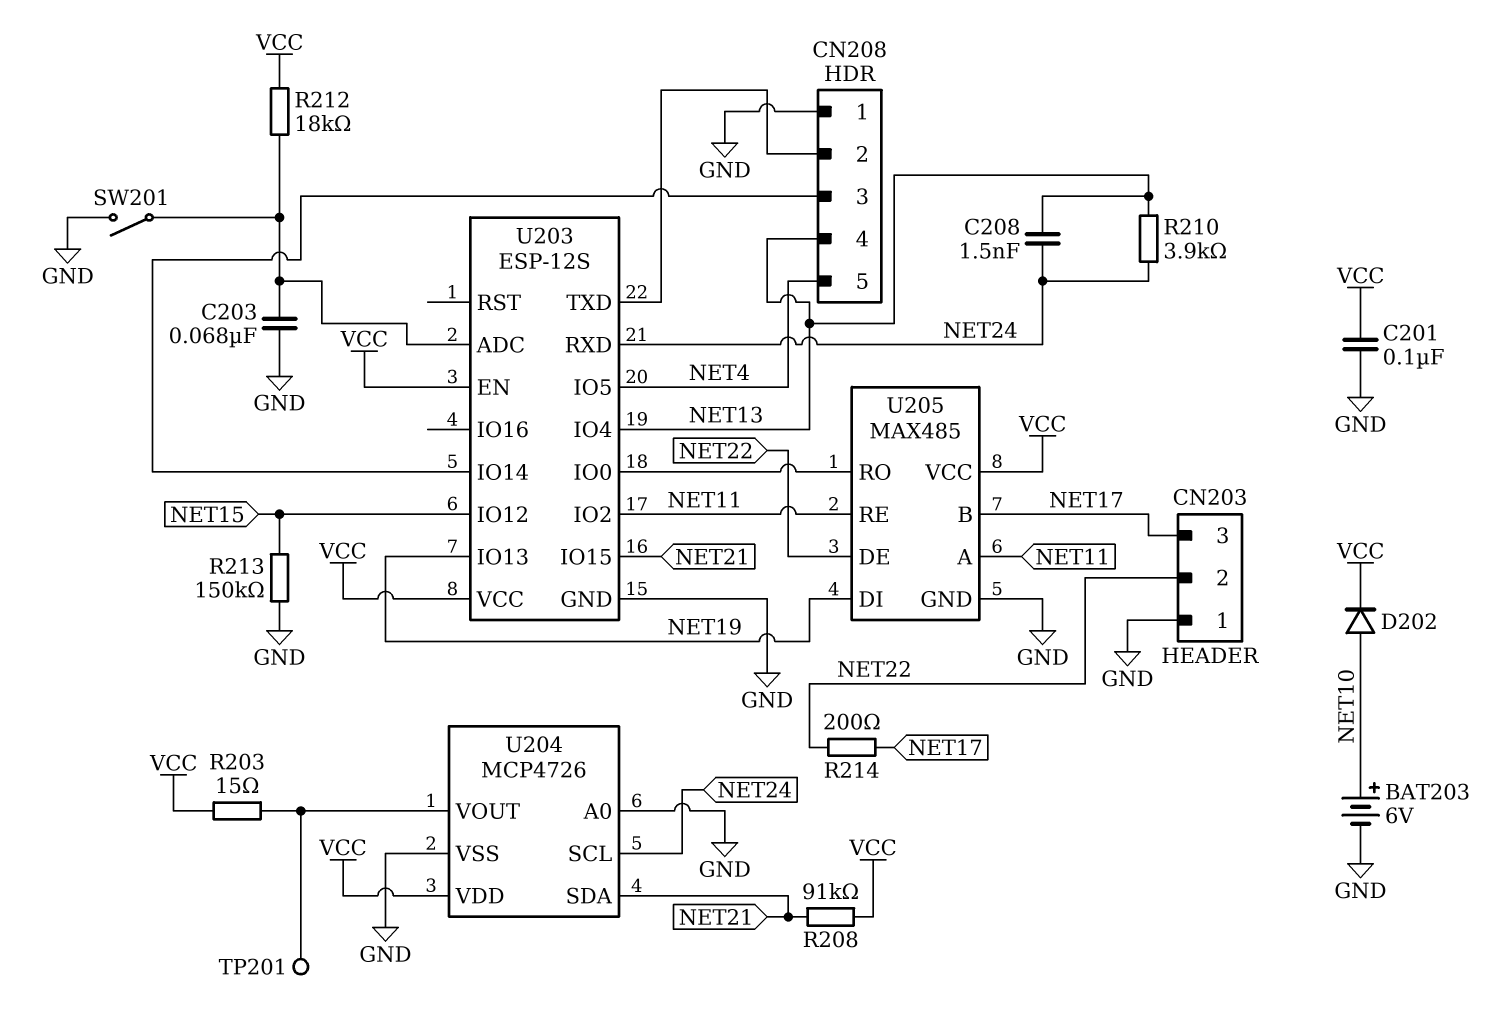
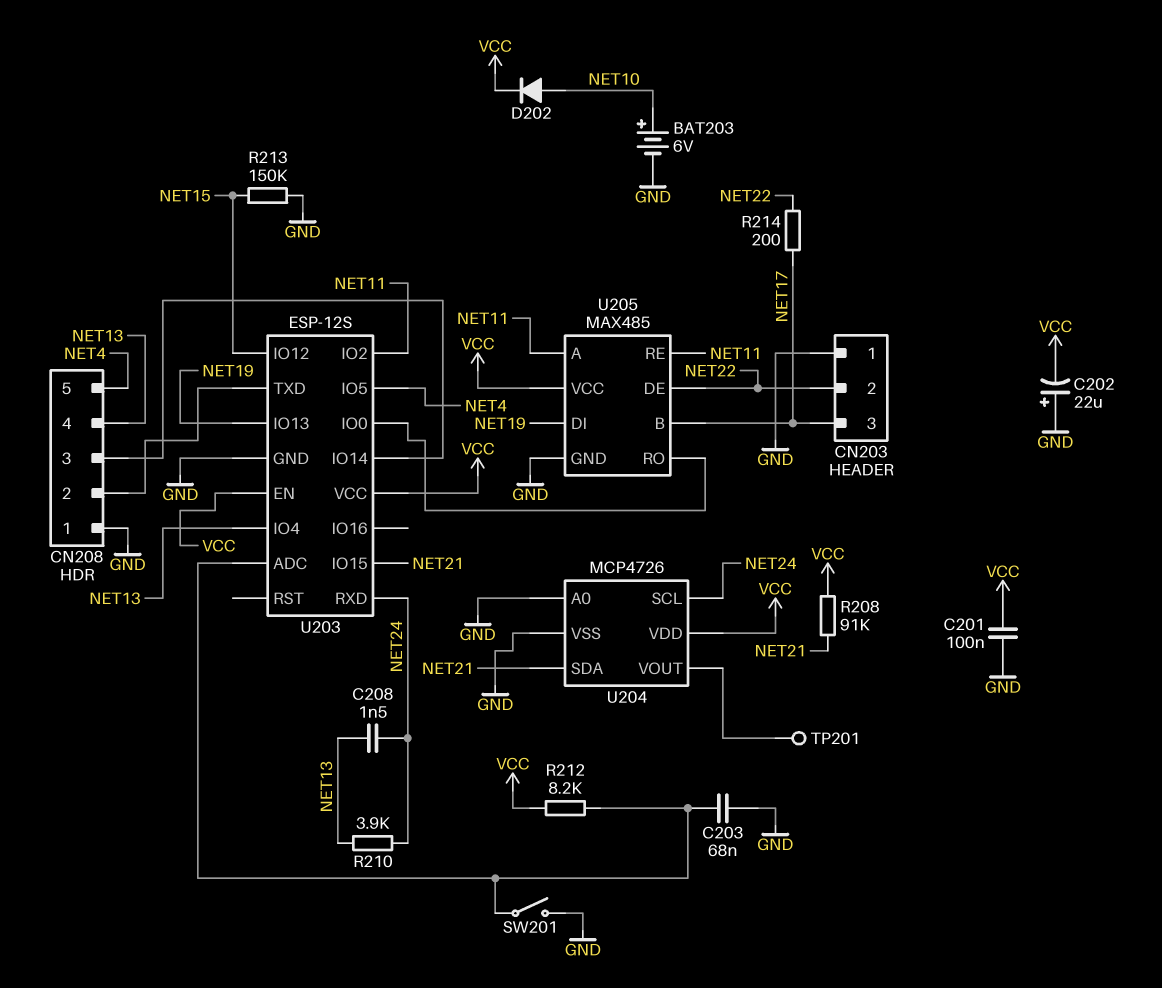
C202: none -> 22uF (plus GND, minus VCC)
R203: 15 (U204/VOUT, VCC) -> none
R212: 18k (U203/ADC, VCC) -> 8.2k (U203/ADC, VCC)

